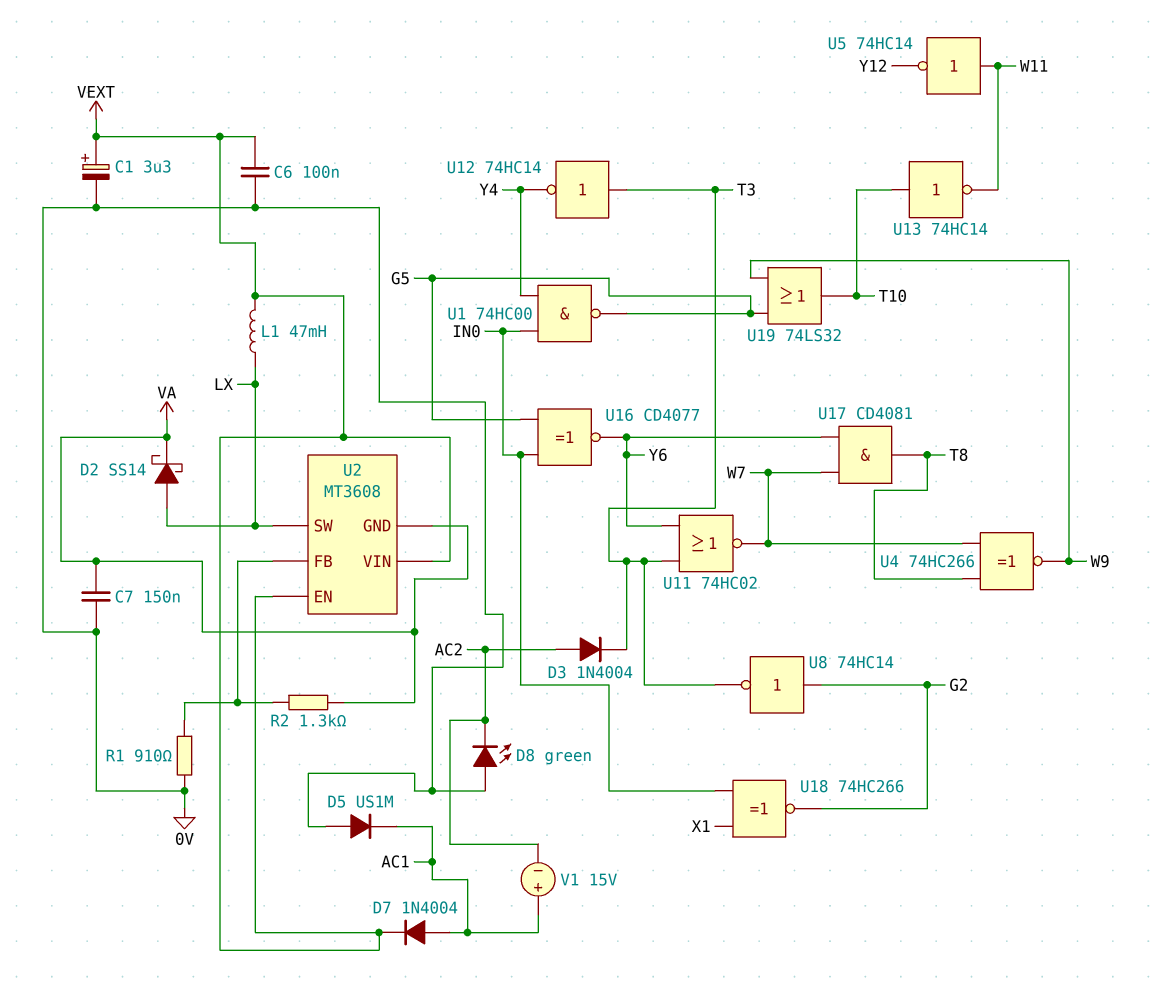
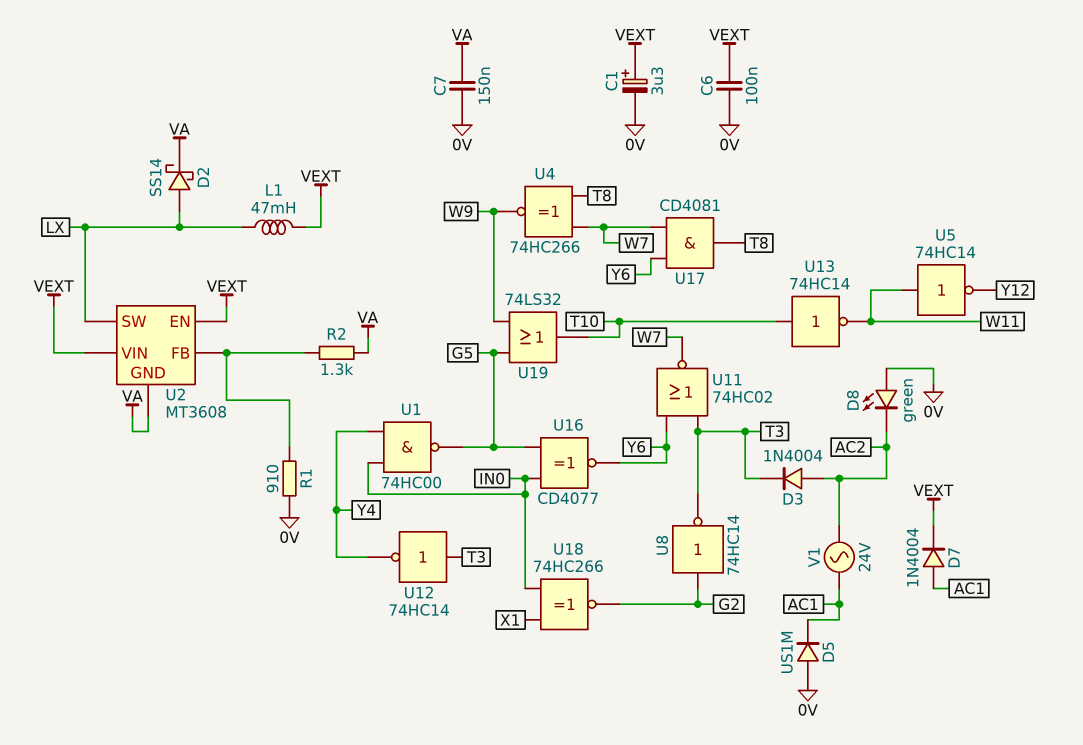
V1: 15V (plus AC1, minus AC2) -> AC 24V (AC1, AC2)

